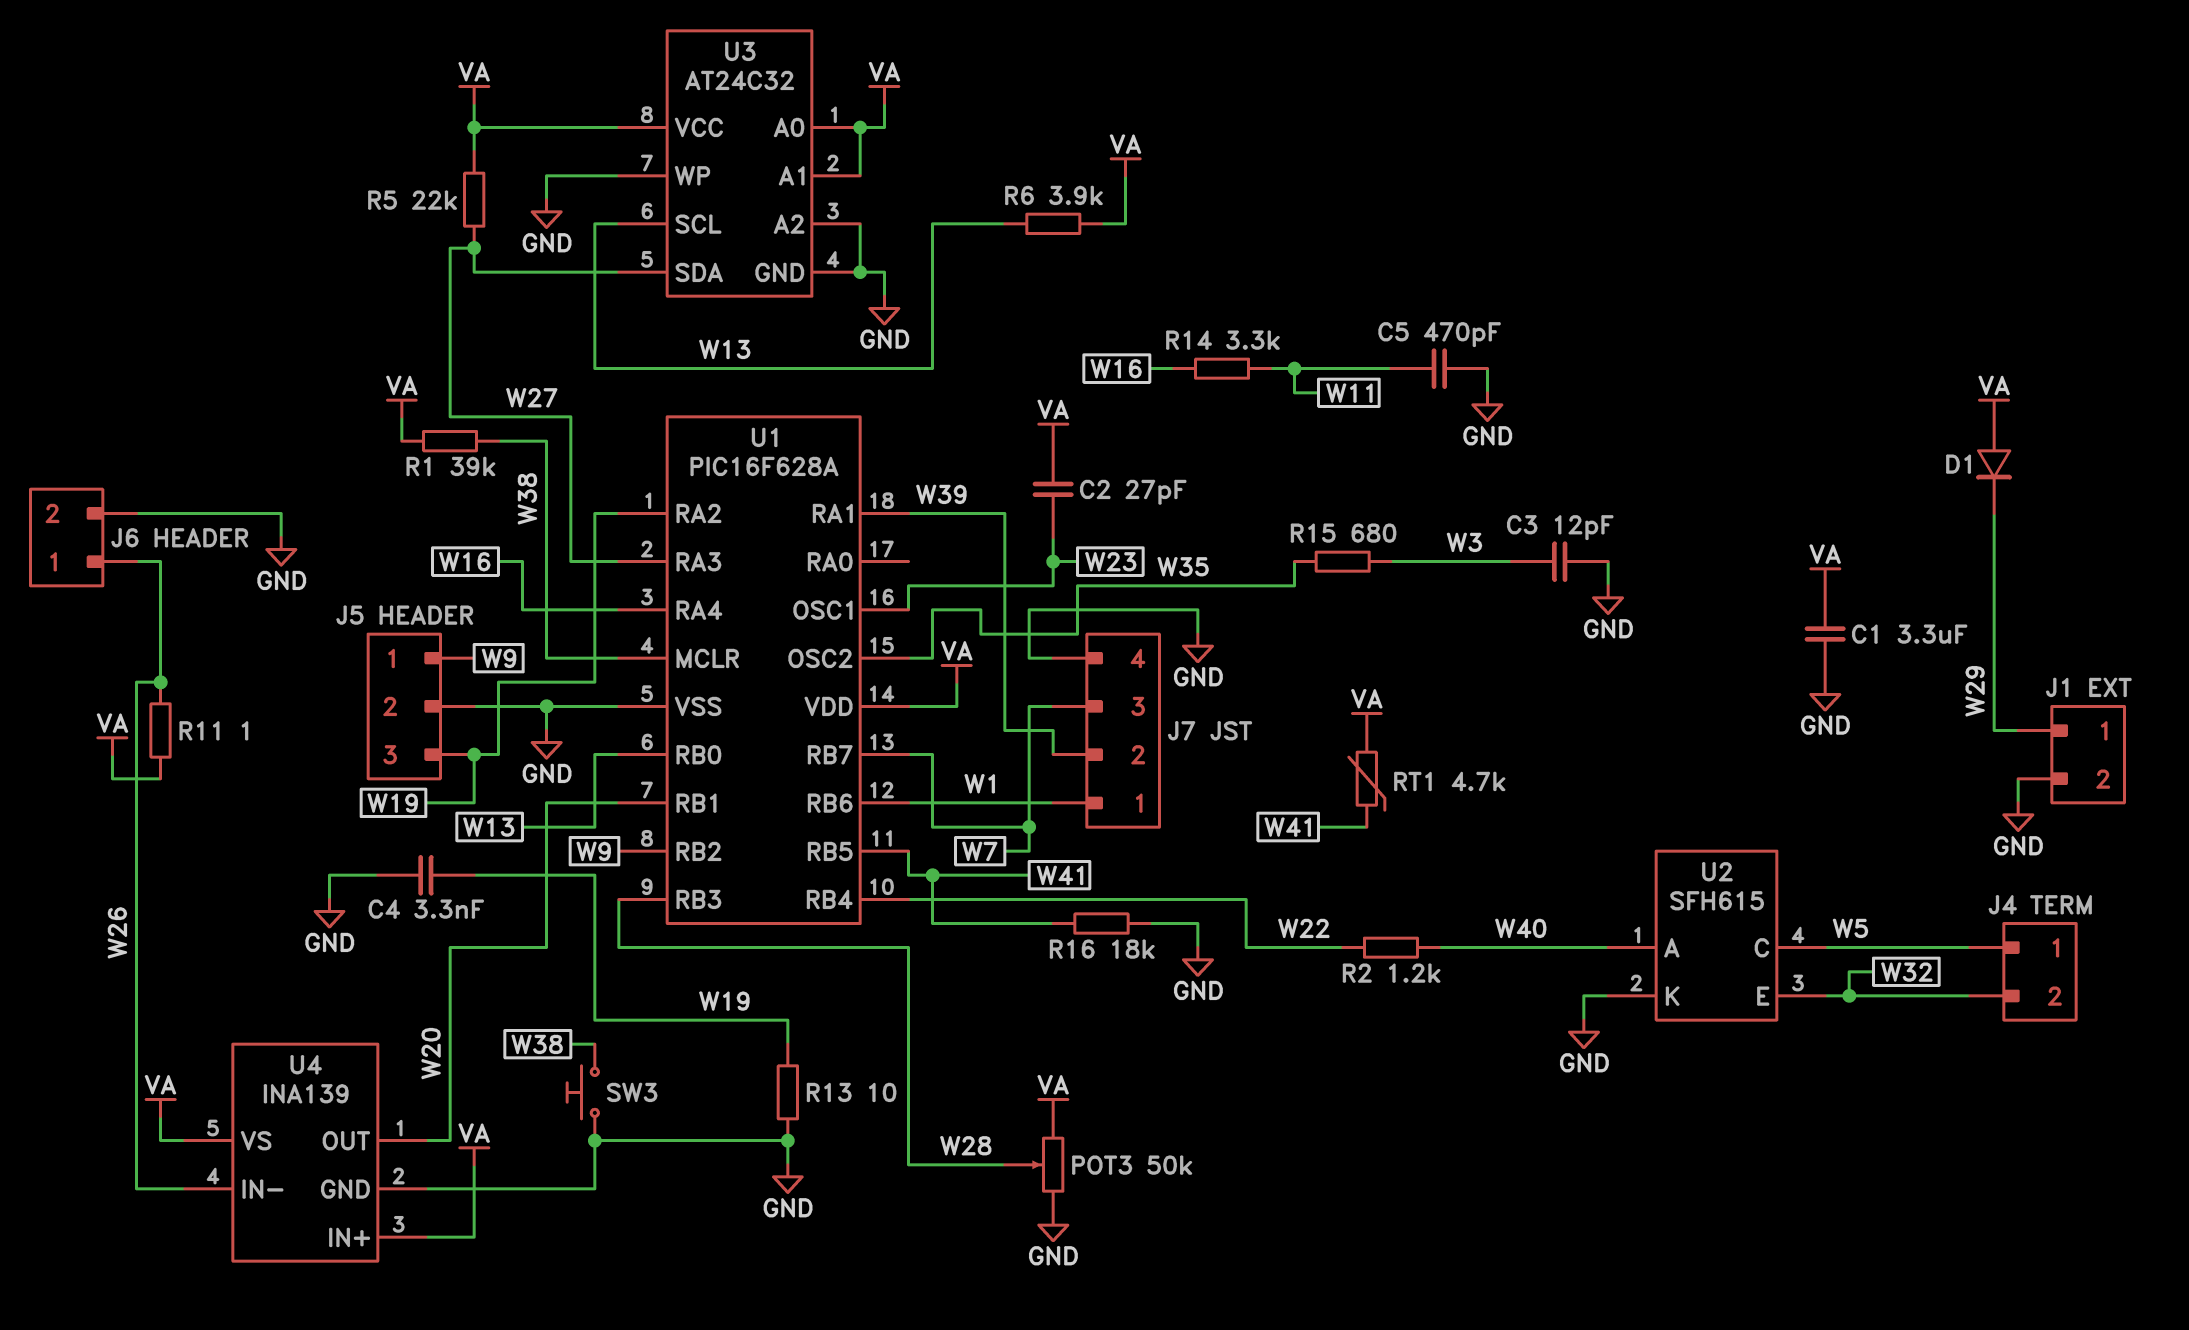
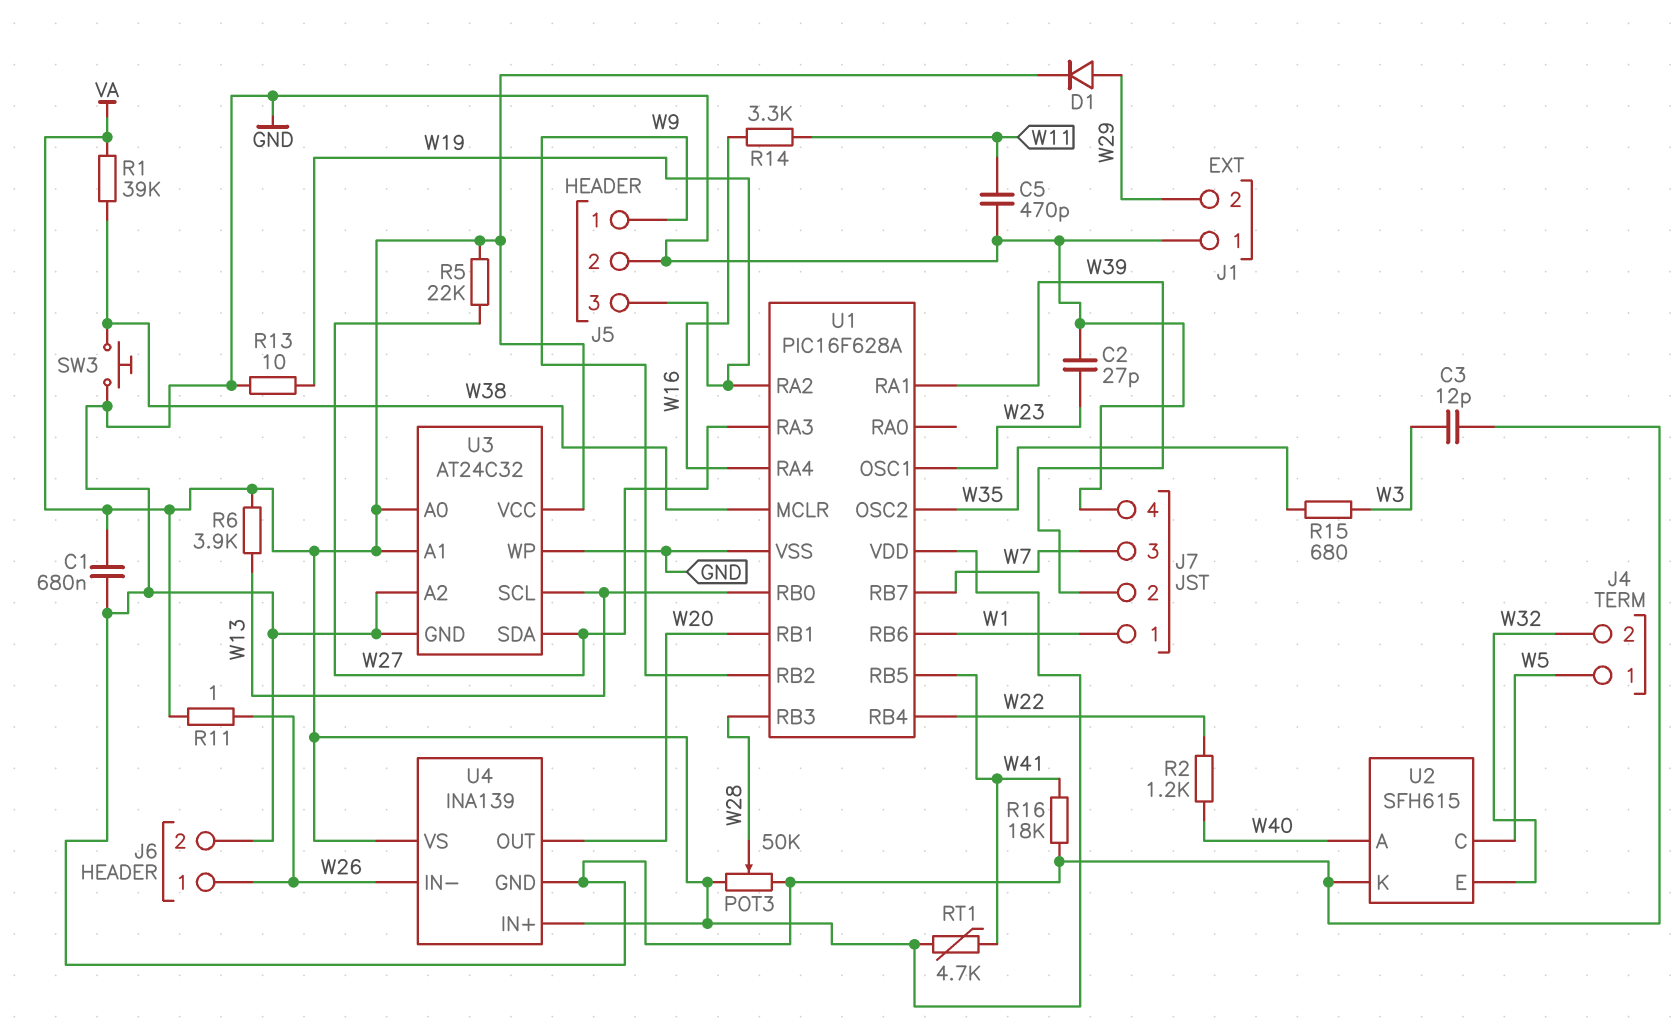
C1: 3.3uF (GND, VA) -> 680nF (GND, VA)
C2: 27pF (VA, W23) -> 27pF (GND, W23)
C4: 3.3nF (GND, W19) -> none
D1: diode (A VA, K W29) -> diode (A W29, K VA)
J1 pin 1: W29 -> GND
J1 pin 2: GND -> W29

